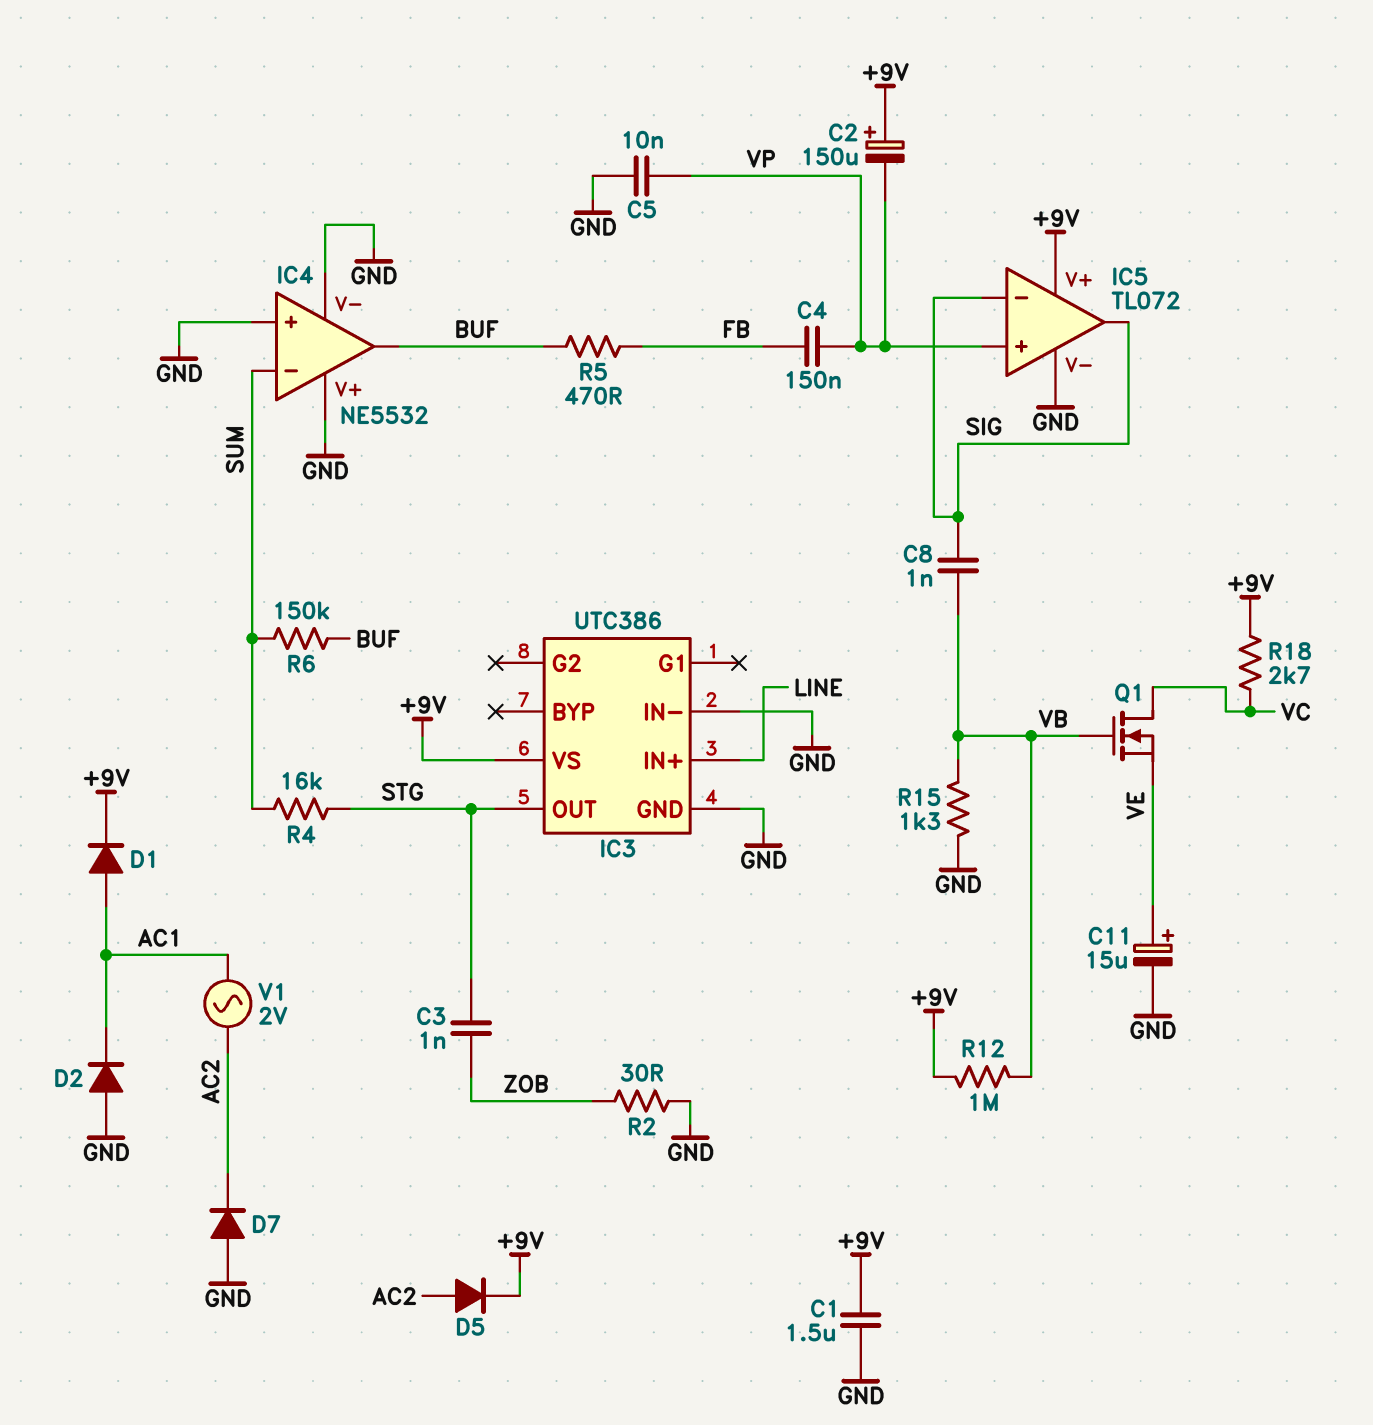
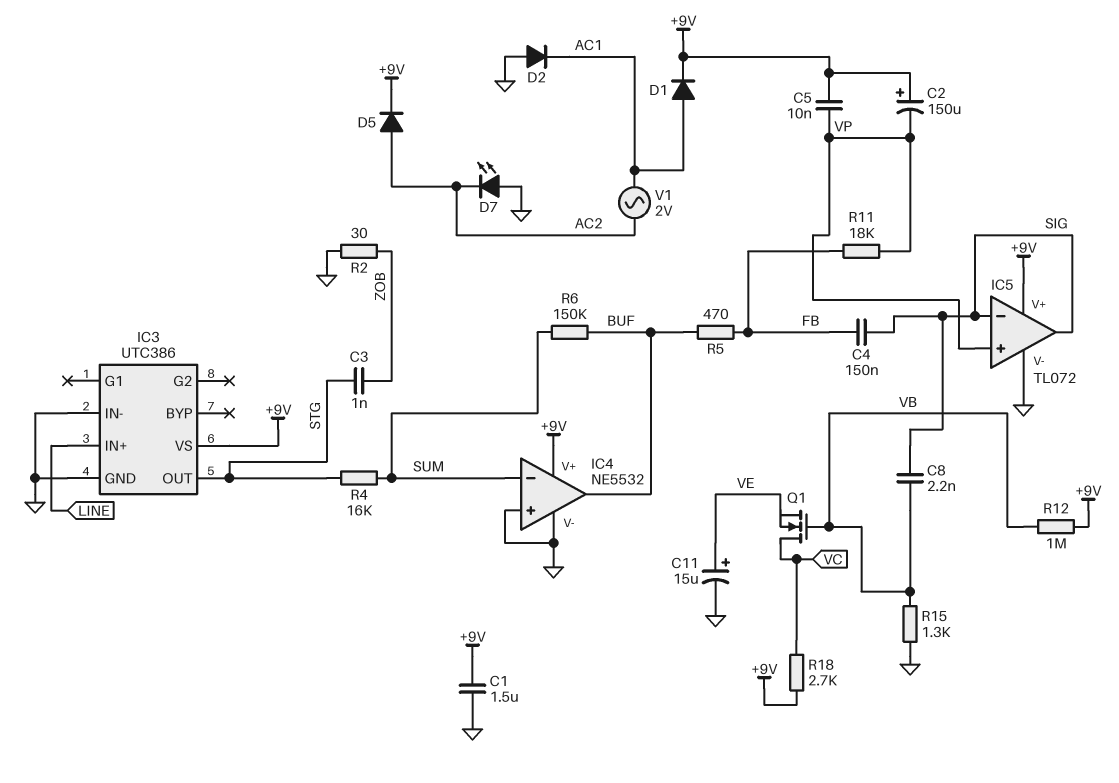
C4: 150nF (FB, VP) -> 150nF (FB, SIG)
C5: 10nF (GND, VP) -> 10nF (+9V, VP)
C8: 1nF (SIG, VB) -> 2.2nF (SIG, VB)
D7: diode (A GND, K AC2) -> LED (A GND, K AC2)
IC4 pin V+: GND -> +9V
R11: none -> 18k (FB, VP)

